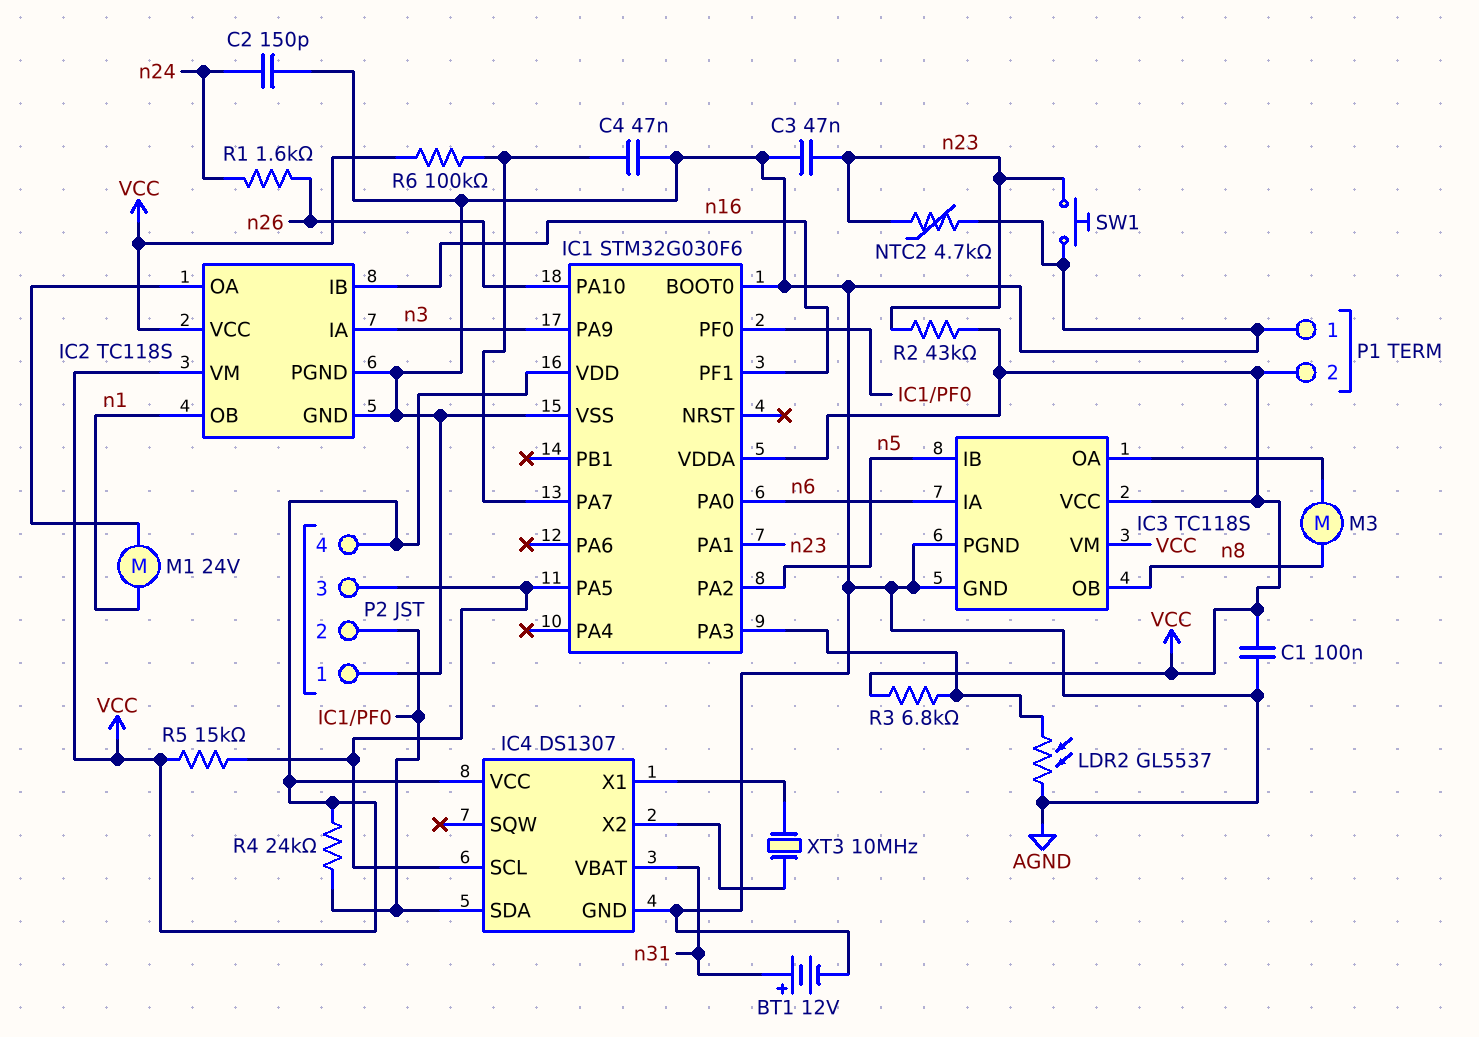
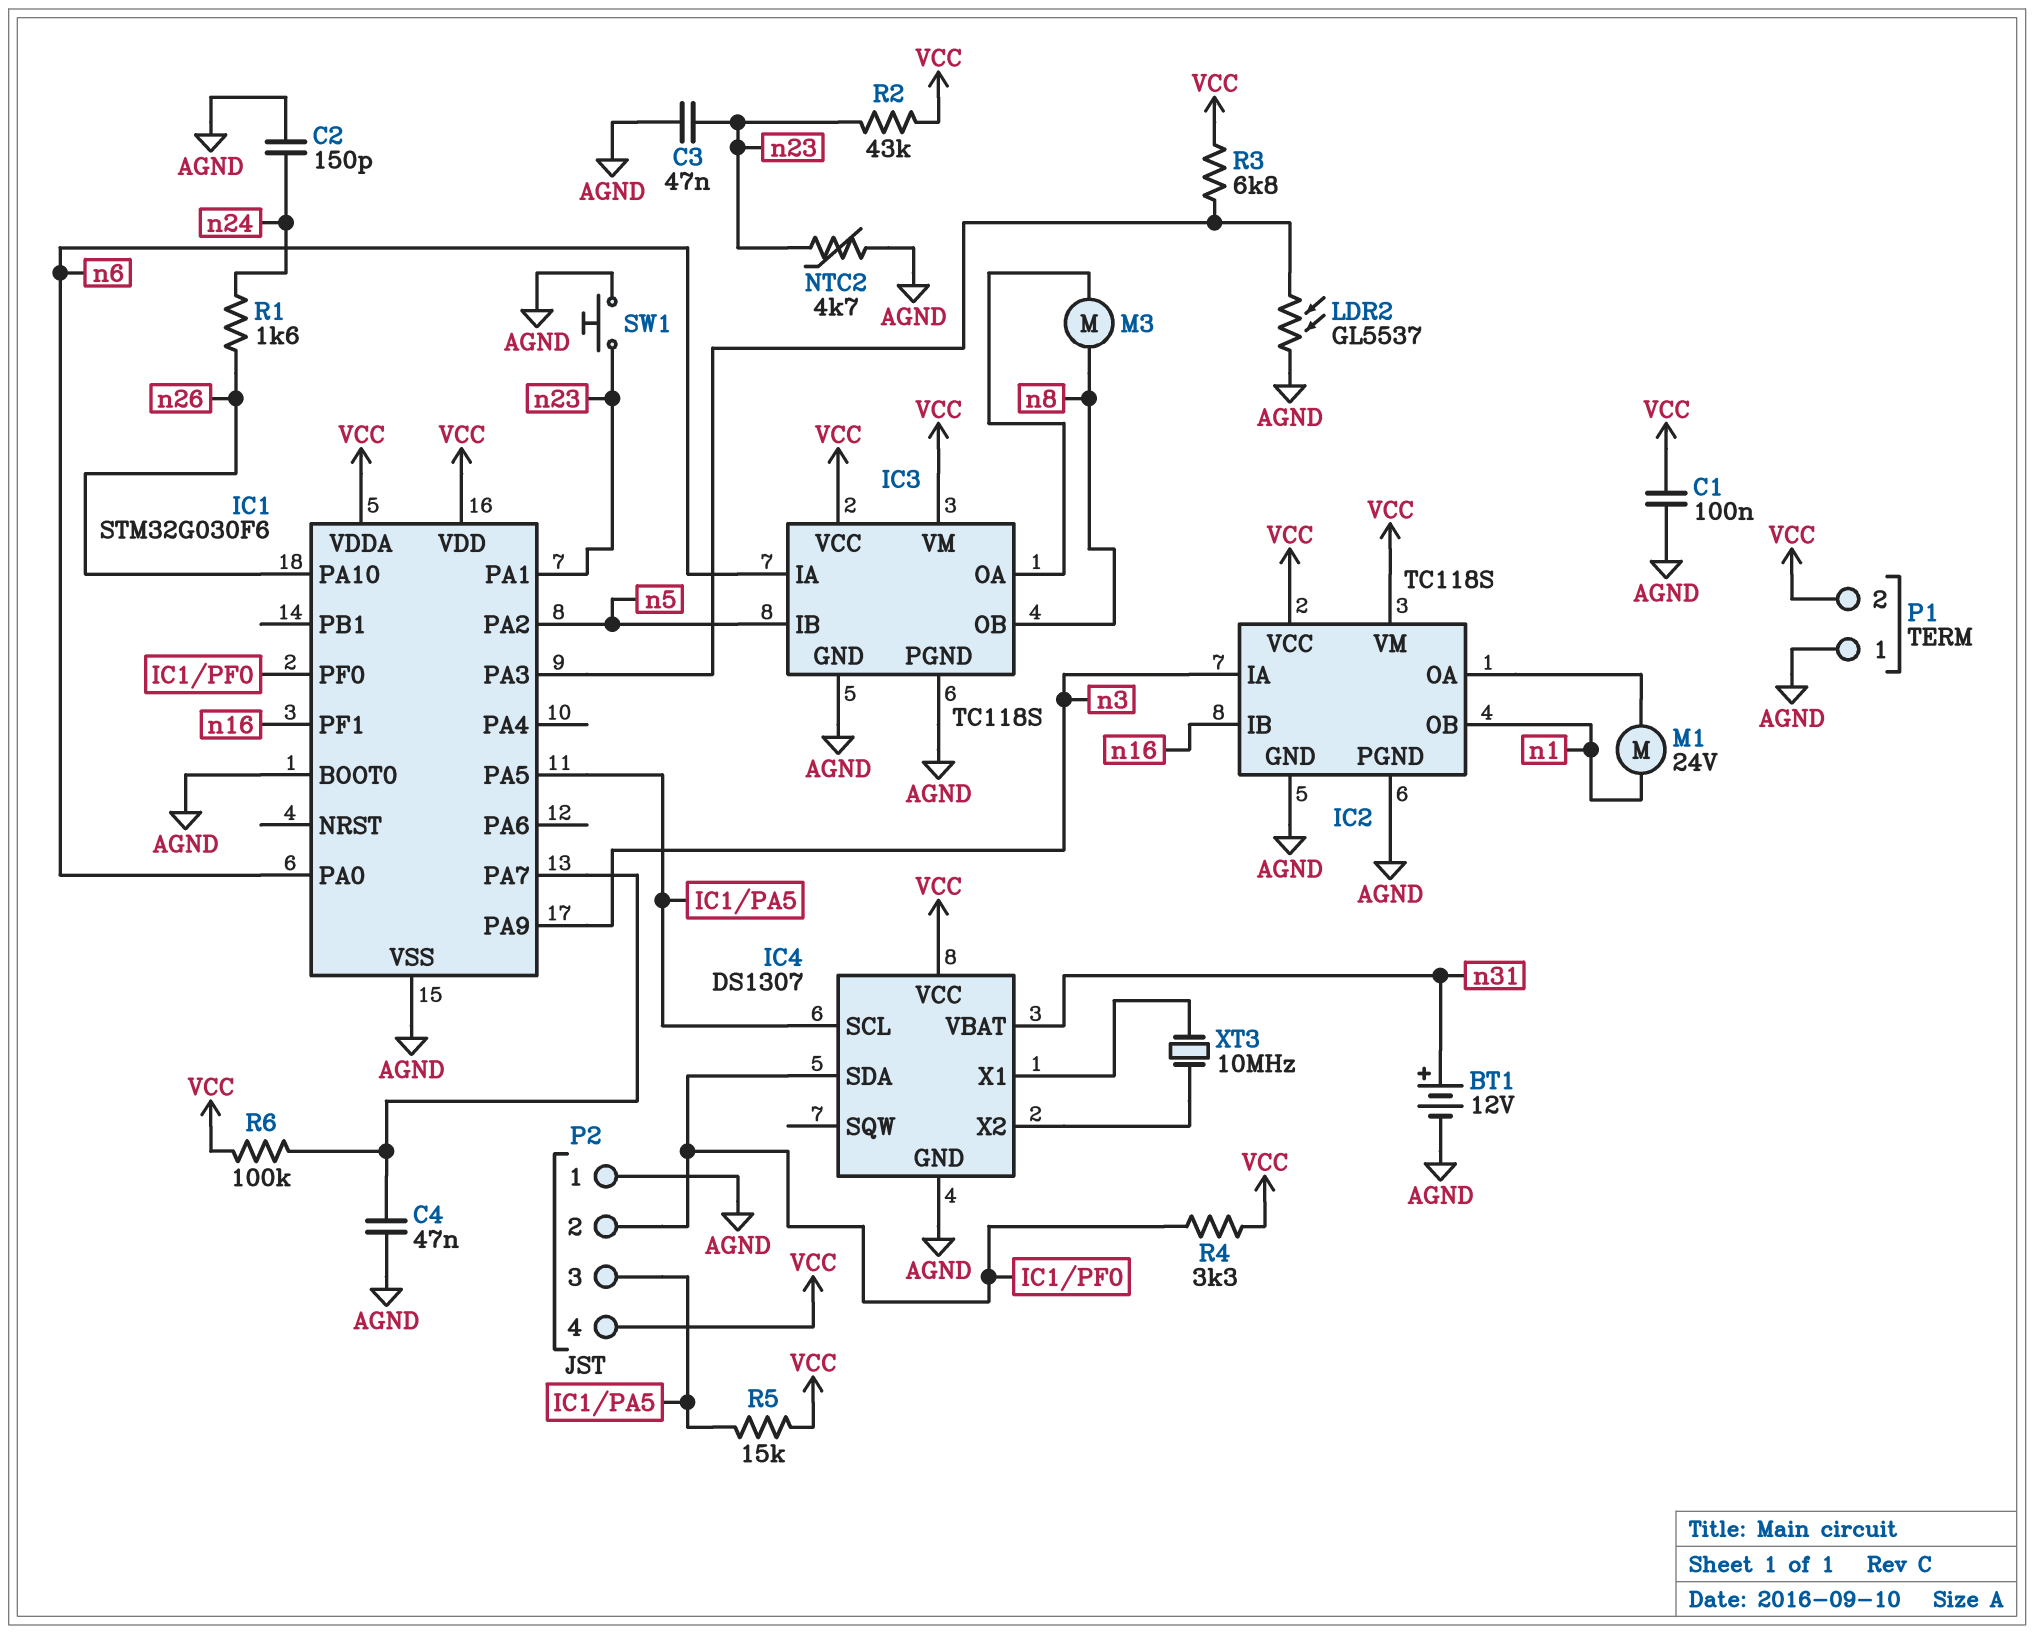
R4: 24k (IC1/PF0, VCC) -> 3.3k (IC1/PF0, VCC)

